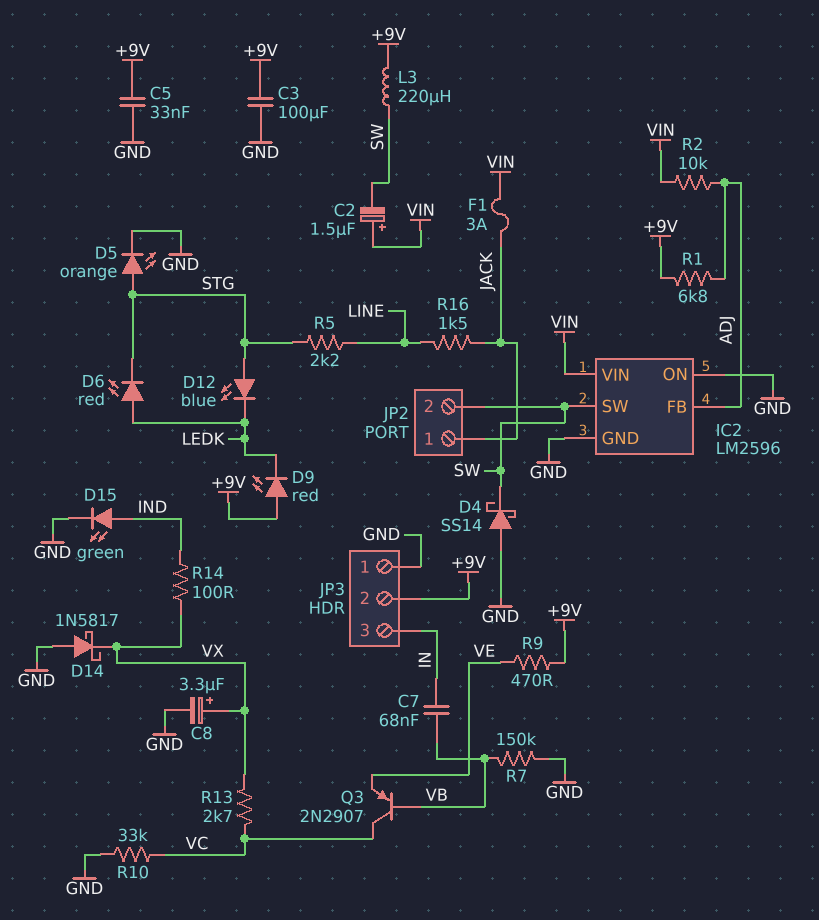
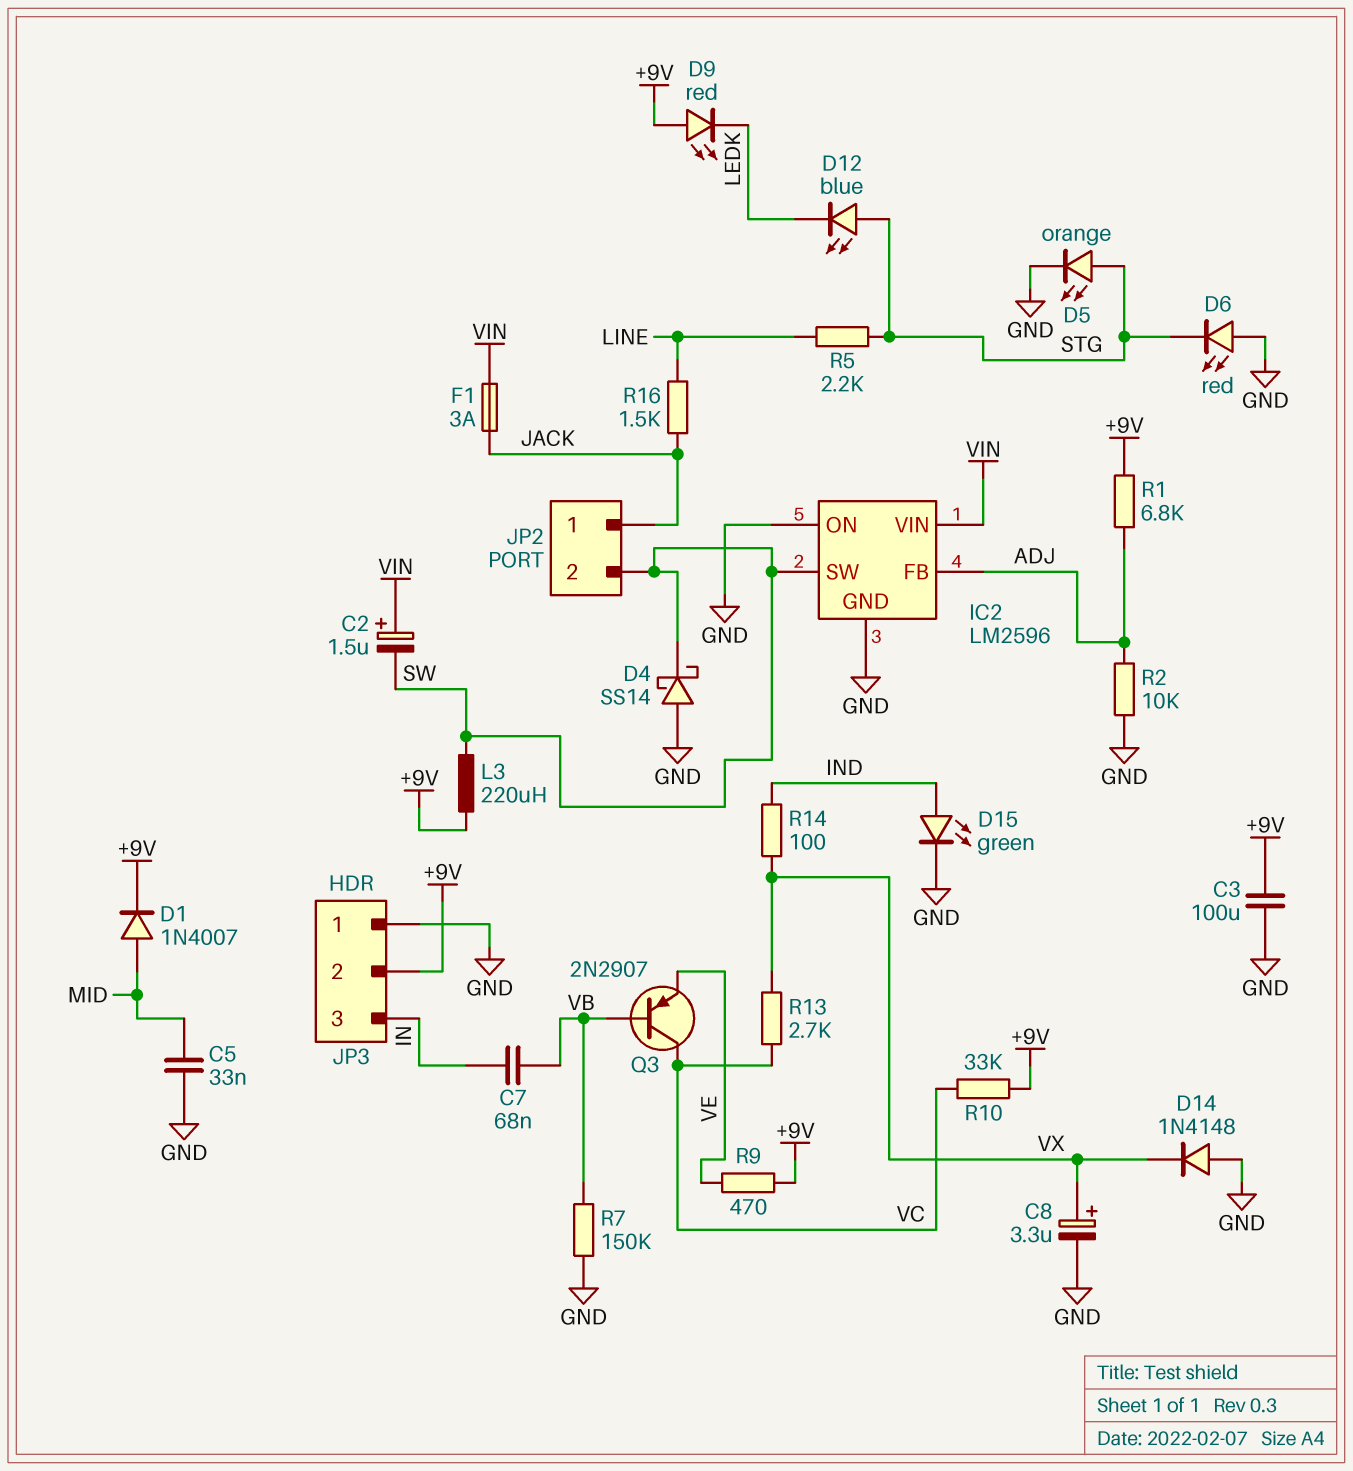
C5: 33nF (+9V, GND) -> 33nF (GND, MID)
D1: none -> diode 1N4007 (A MID, K +9V)
D6: LED red (A LEDK, K STG) -> LED red (A GND, K STG)
D14: schottky 1N5817 (A GND, K VX) -> diode 1N4148 (A GND, K VX)
R2: 10k (ADJ, VIN) -> 10k (ADJ, GND)
R10: 33k (GND, VC) -> 33k (+9V, VC)

